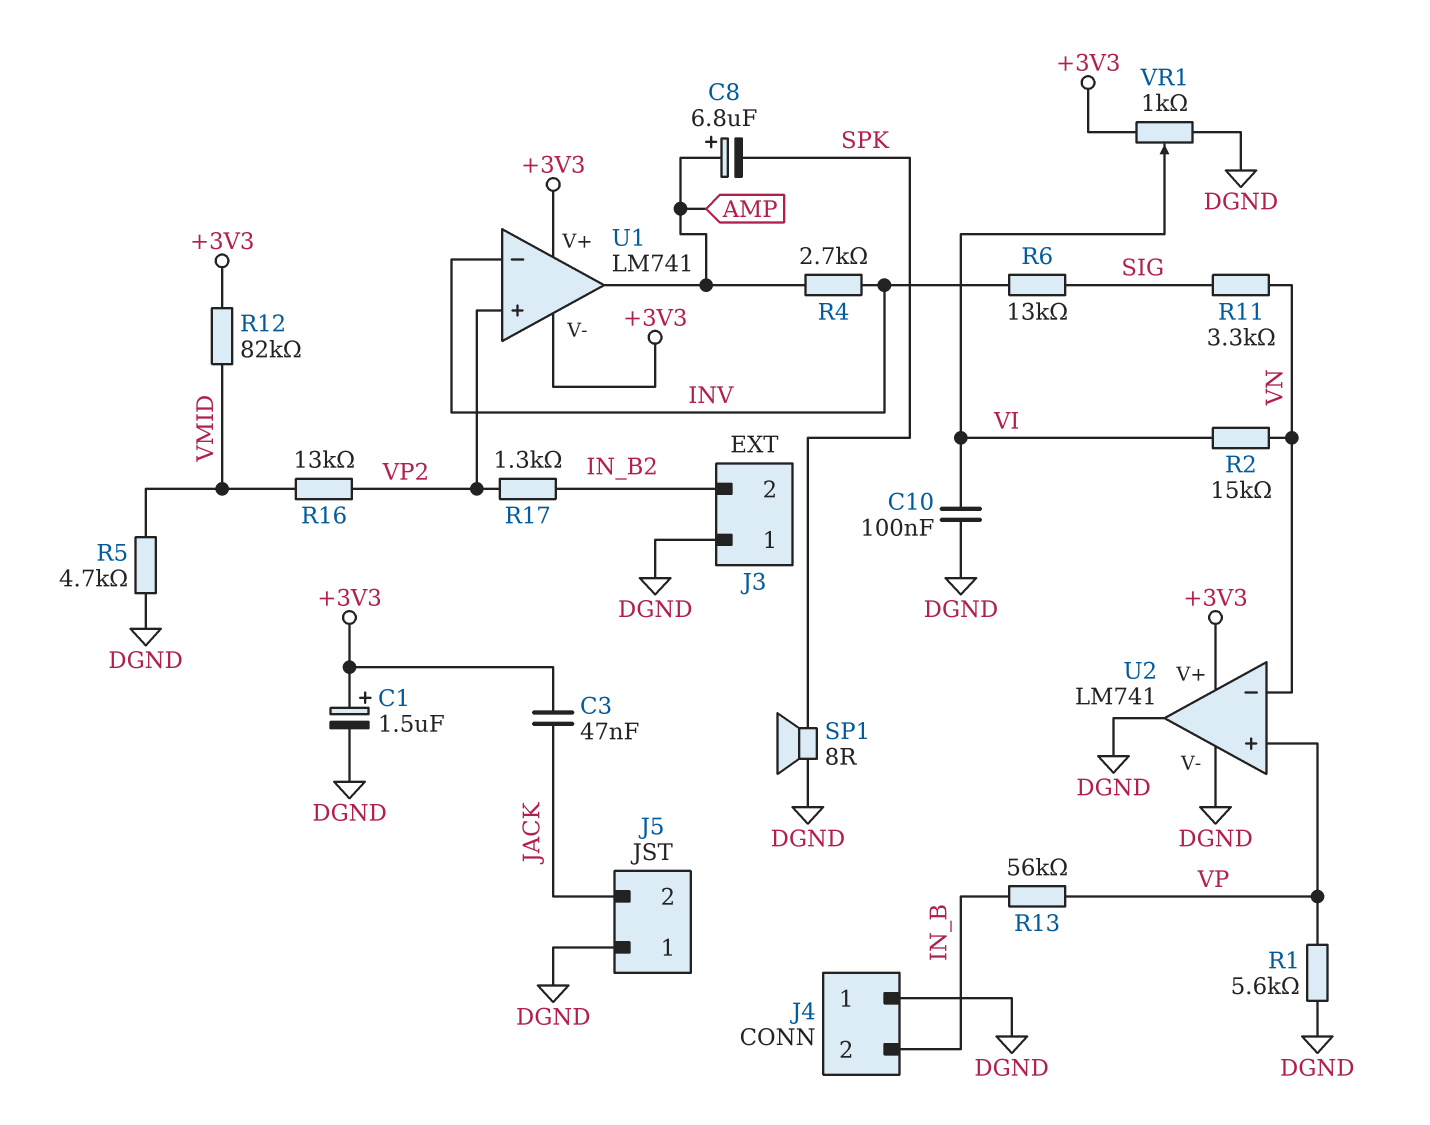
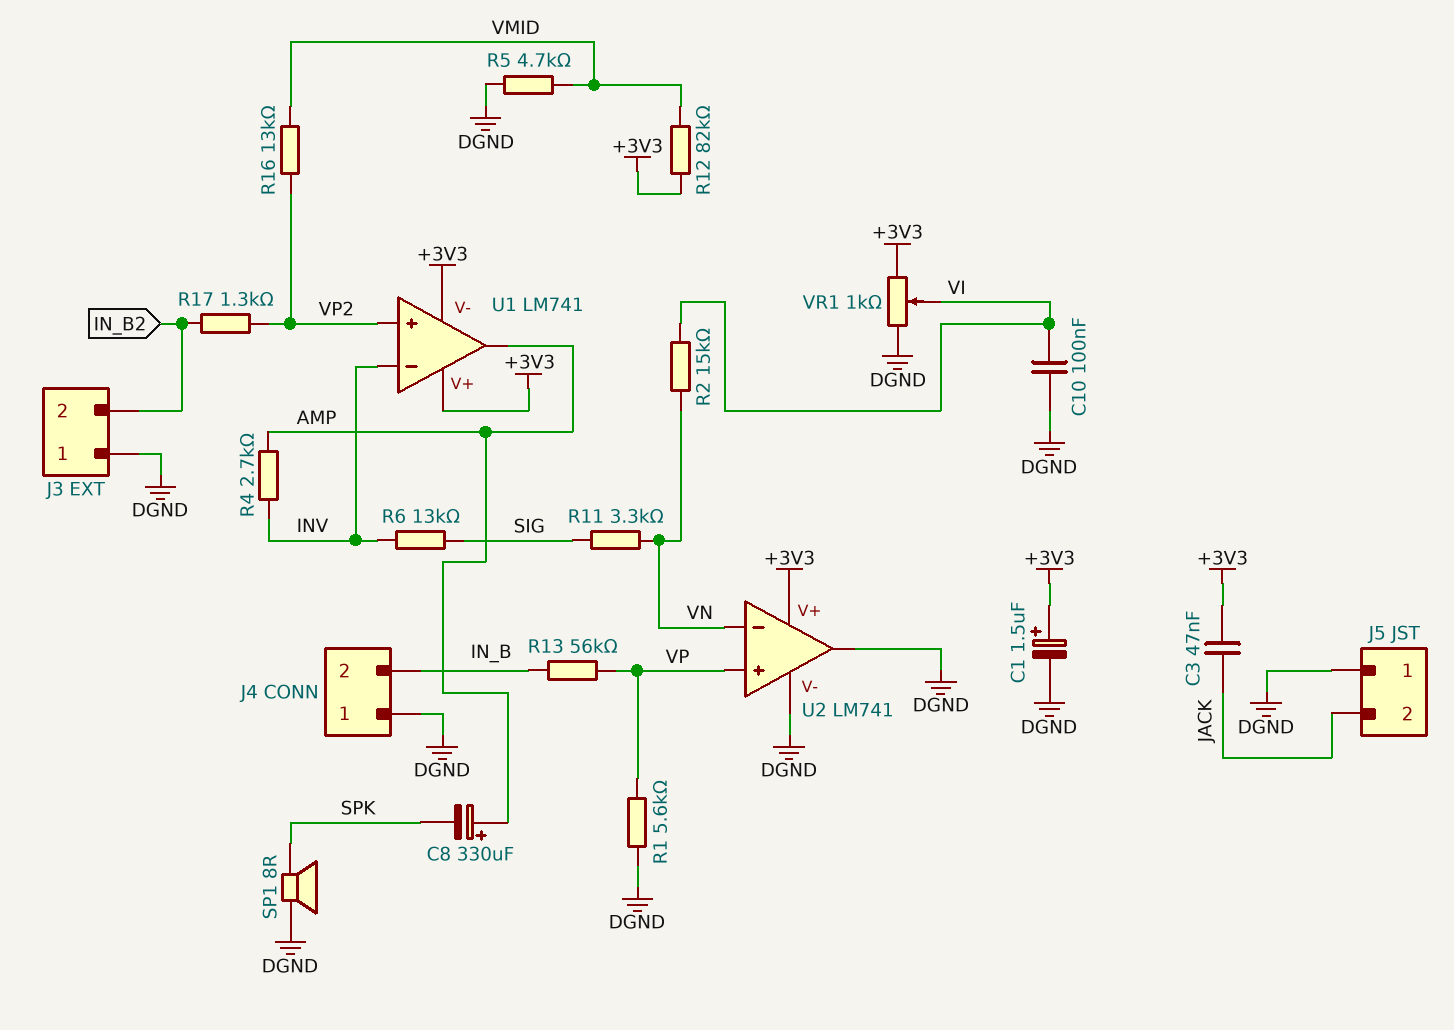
C8: 6.8uF (plus AMP, minus SPK) -> 330uF (plus AMP, minus SPK)

